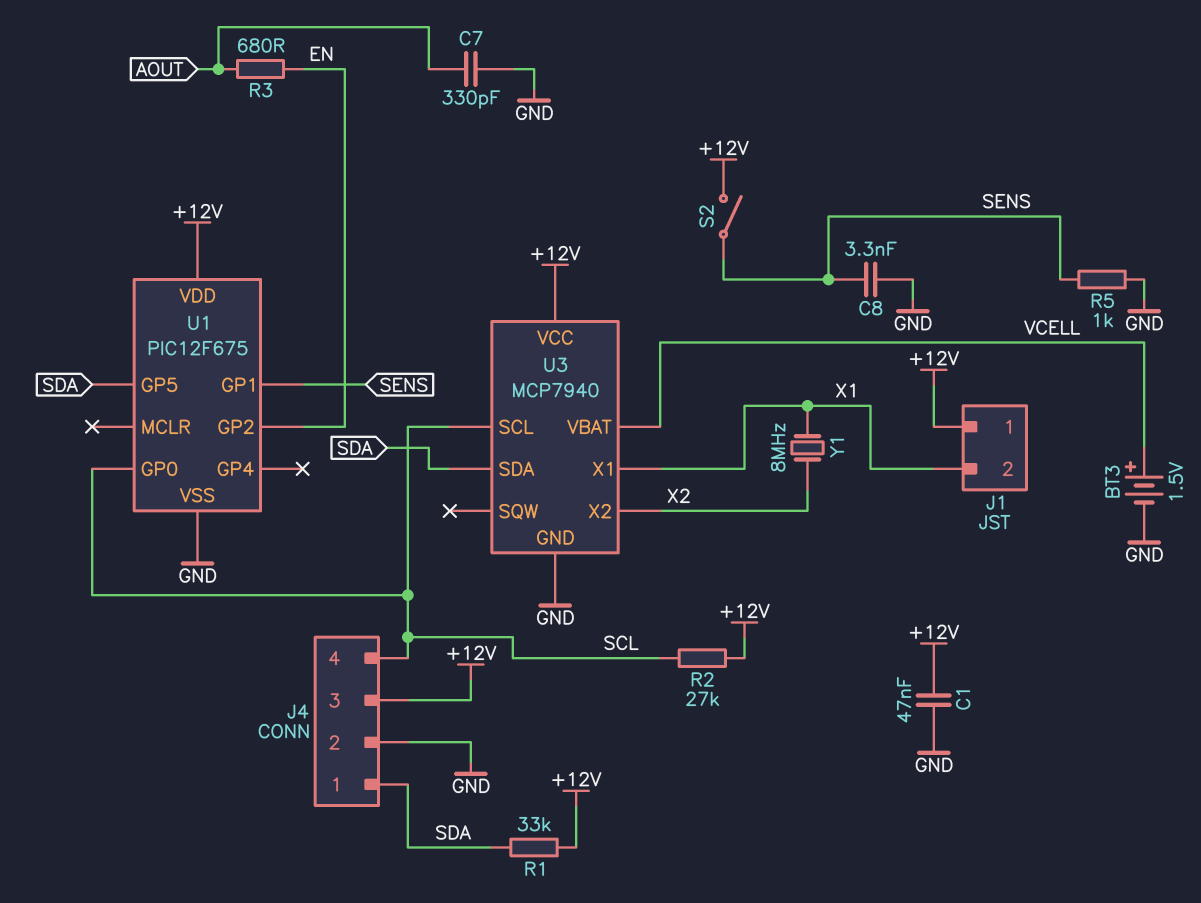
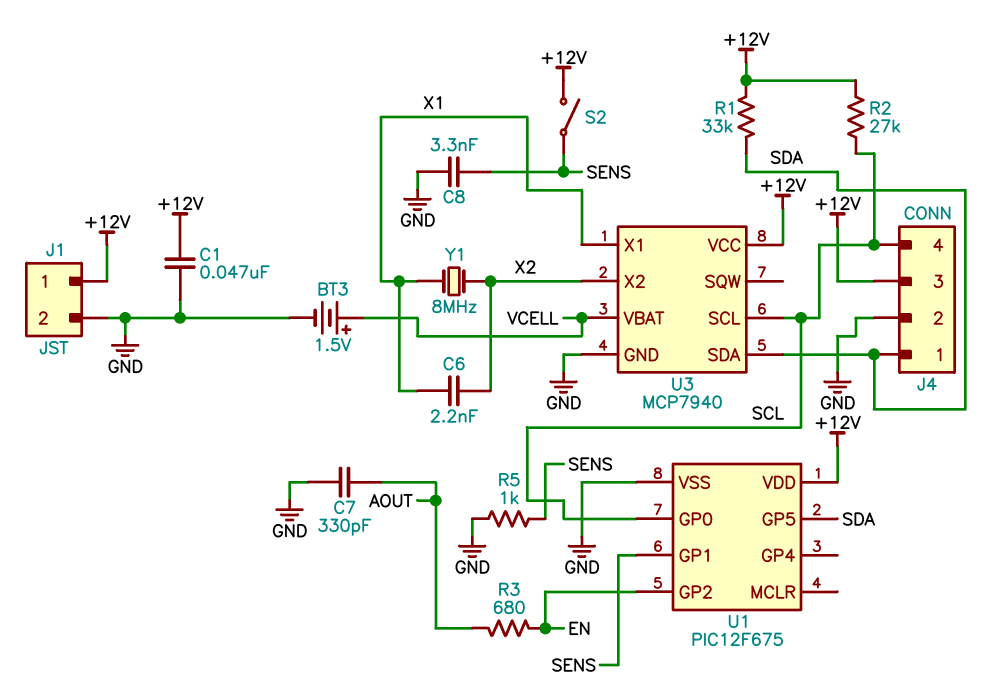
C6: none -> 2.2nF (X1, X2)
J1 pin 2: X1 -> GND

